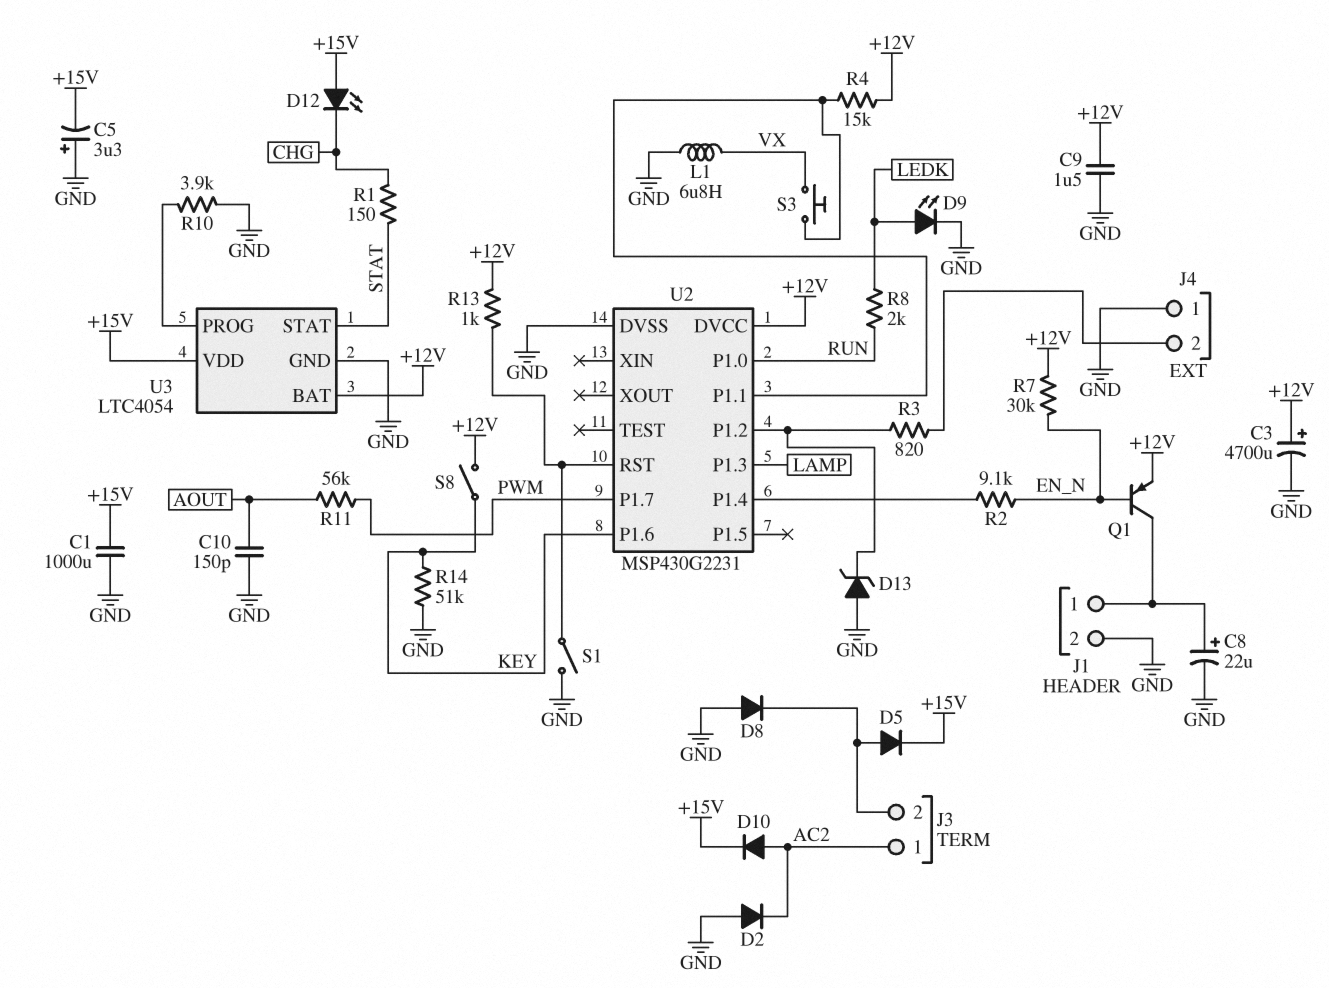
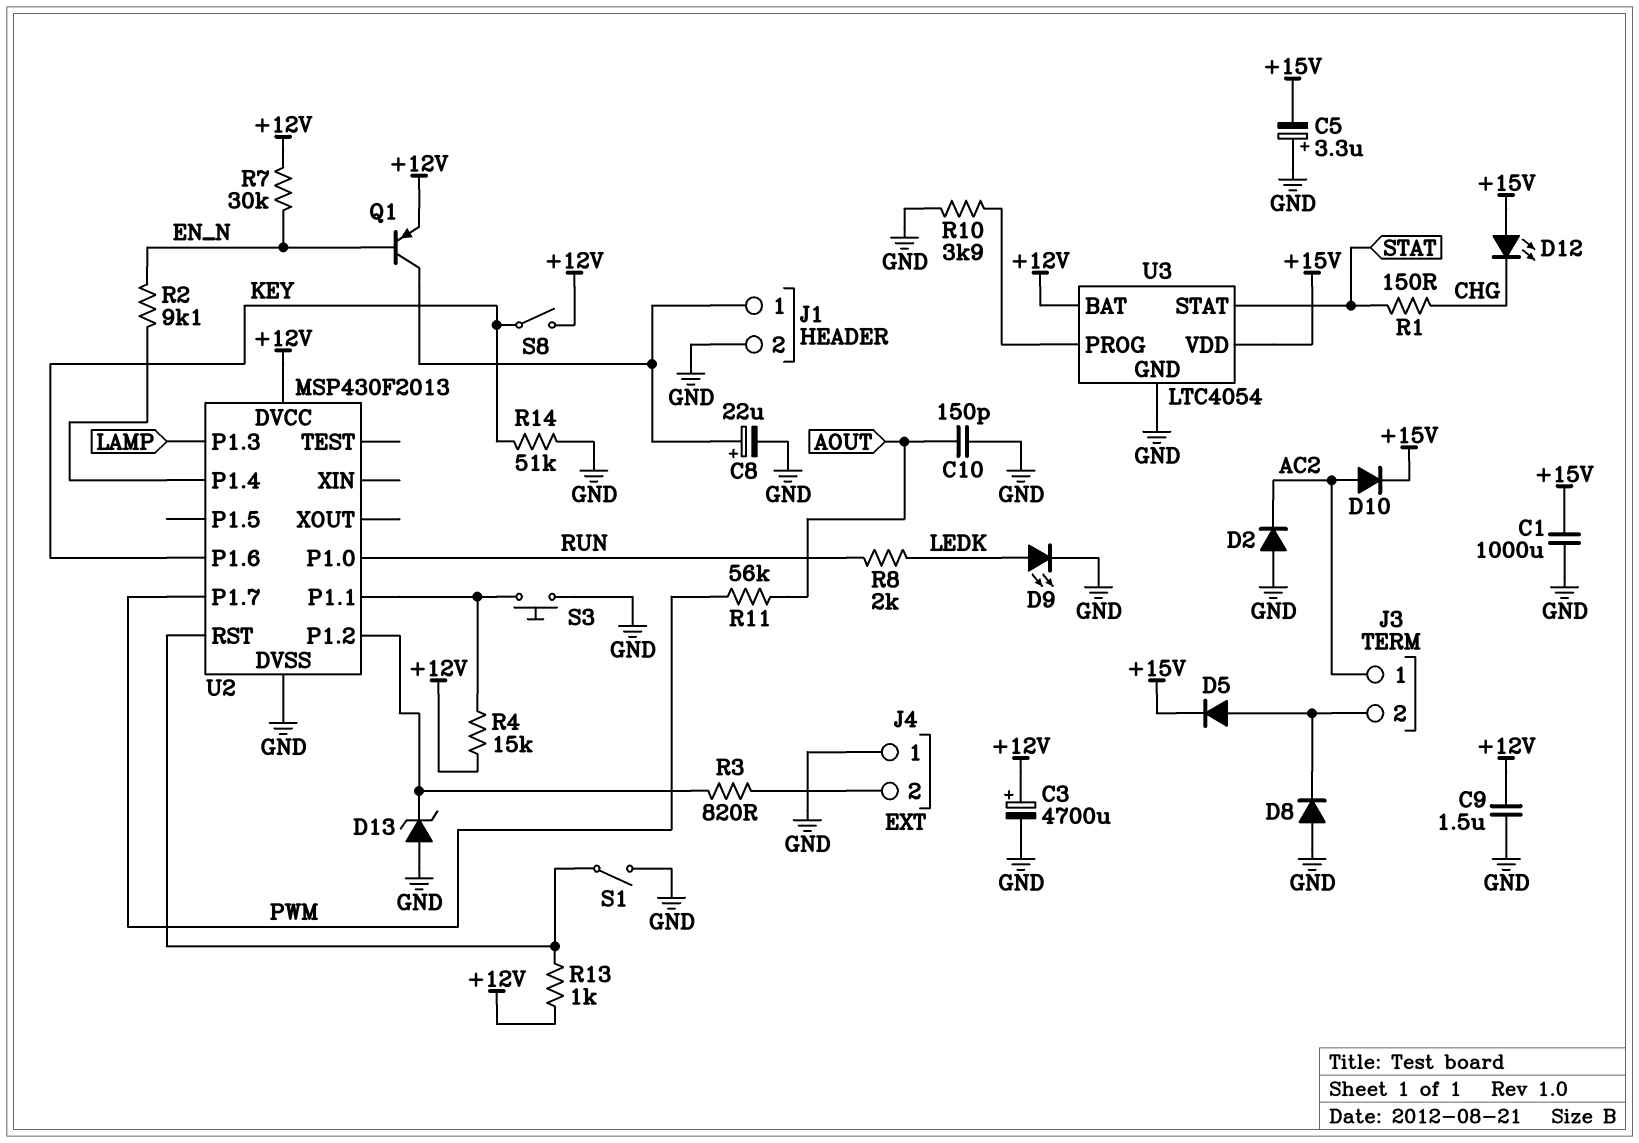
L1: 6.8uH (GND, VX) -> none
S3: button (U2/P1.1, VX) -> button (GND, U2/P1.1)
U2: MSP430G2231 -> MSP430F2013

